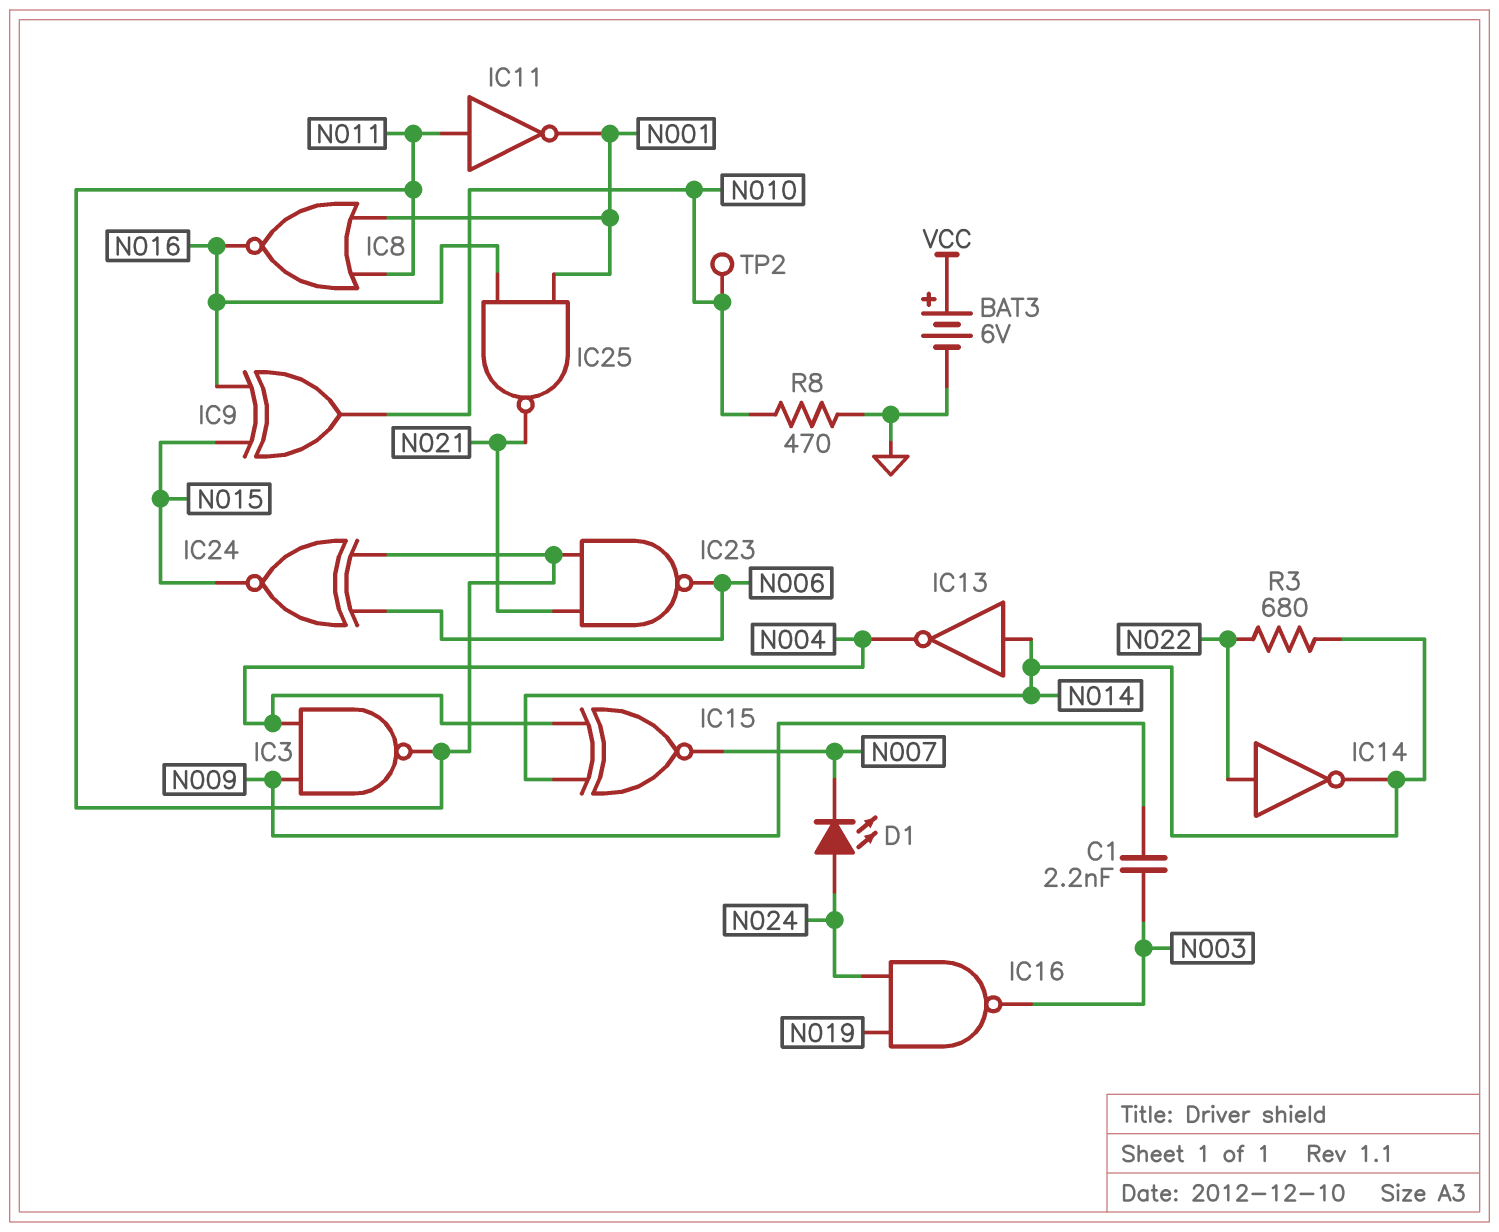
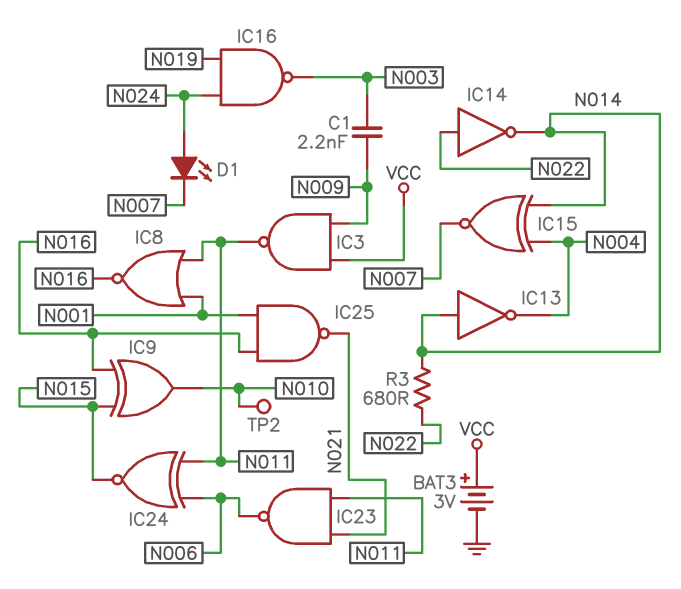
BAT3: 6V (plus VCC, minus GND) -> 3V (plus VCC, minus GND)
IC3: NAND (in N004, in N009, out N011) -> NAND (in N009, in VCC, out N011)
IC11: NOT (in N011, out N001) -> none
R8: 470 (GND, N010) -> none

